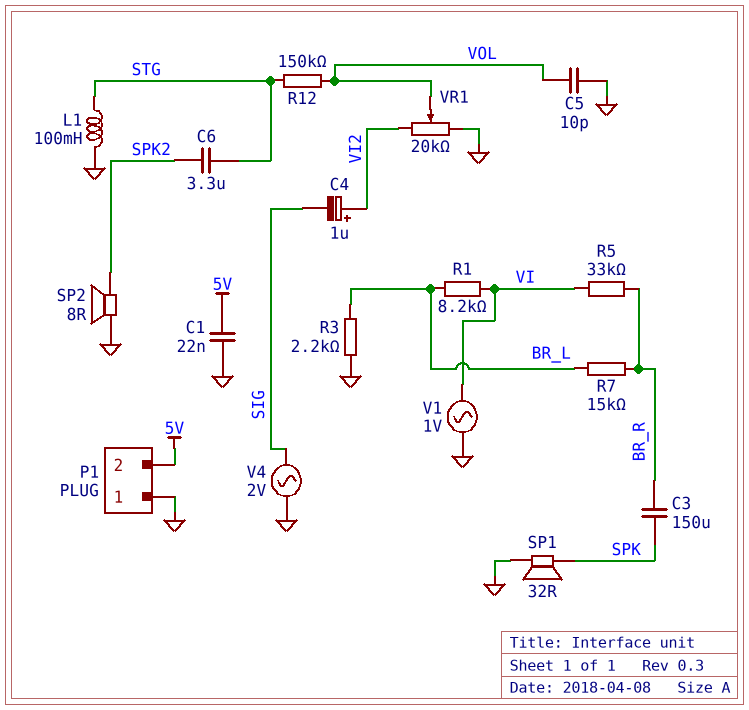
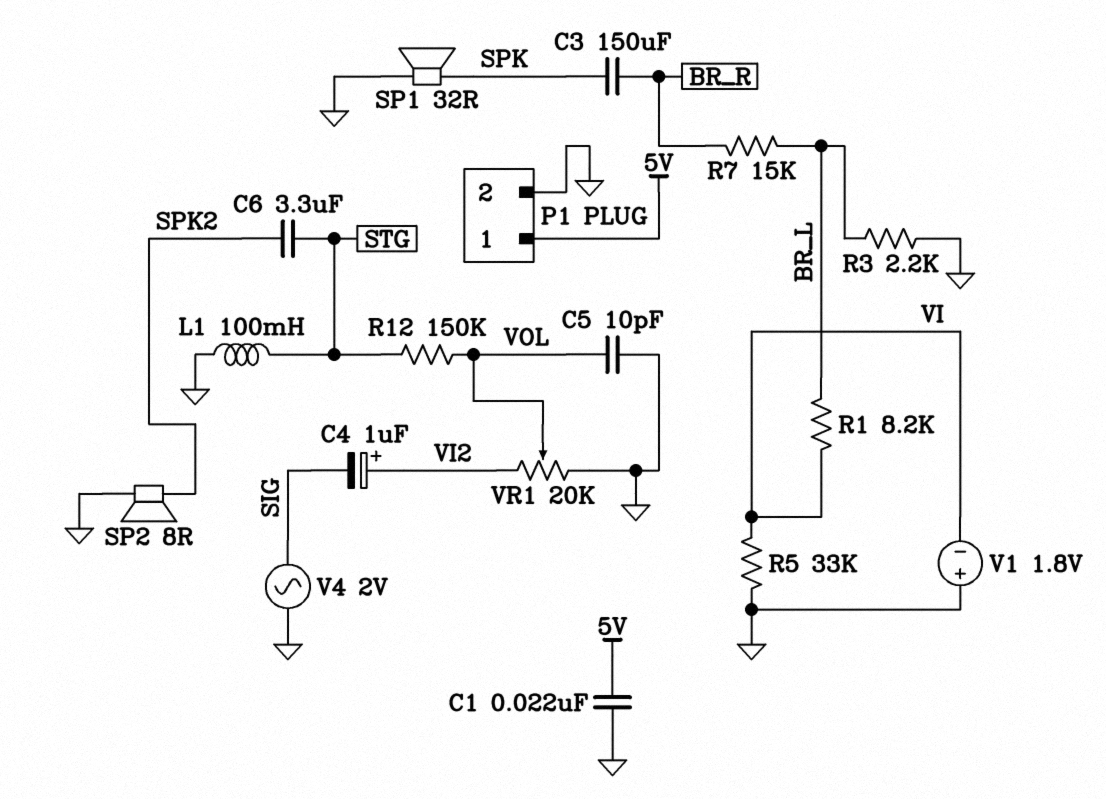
P1 pin 1: GND -> 5V
P1 pin 2: 5V -> GND
R5: 33k (BR_R, VI) -> 33k (GND, VI)
V1: AC 1V (GND, VI) -> 1.8V (plus GND, minus VI)

